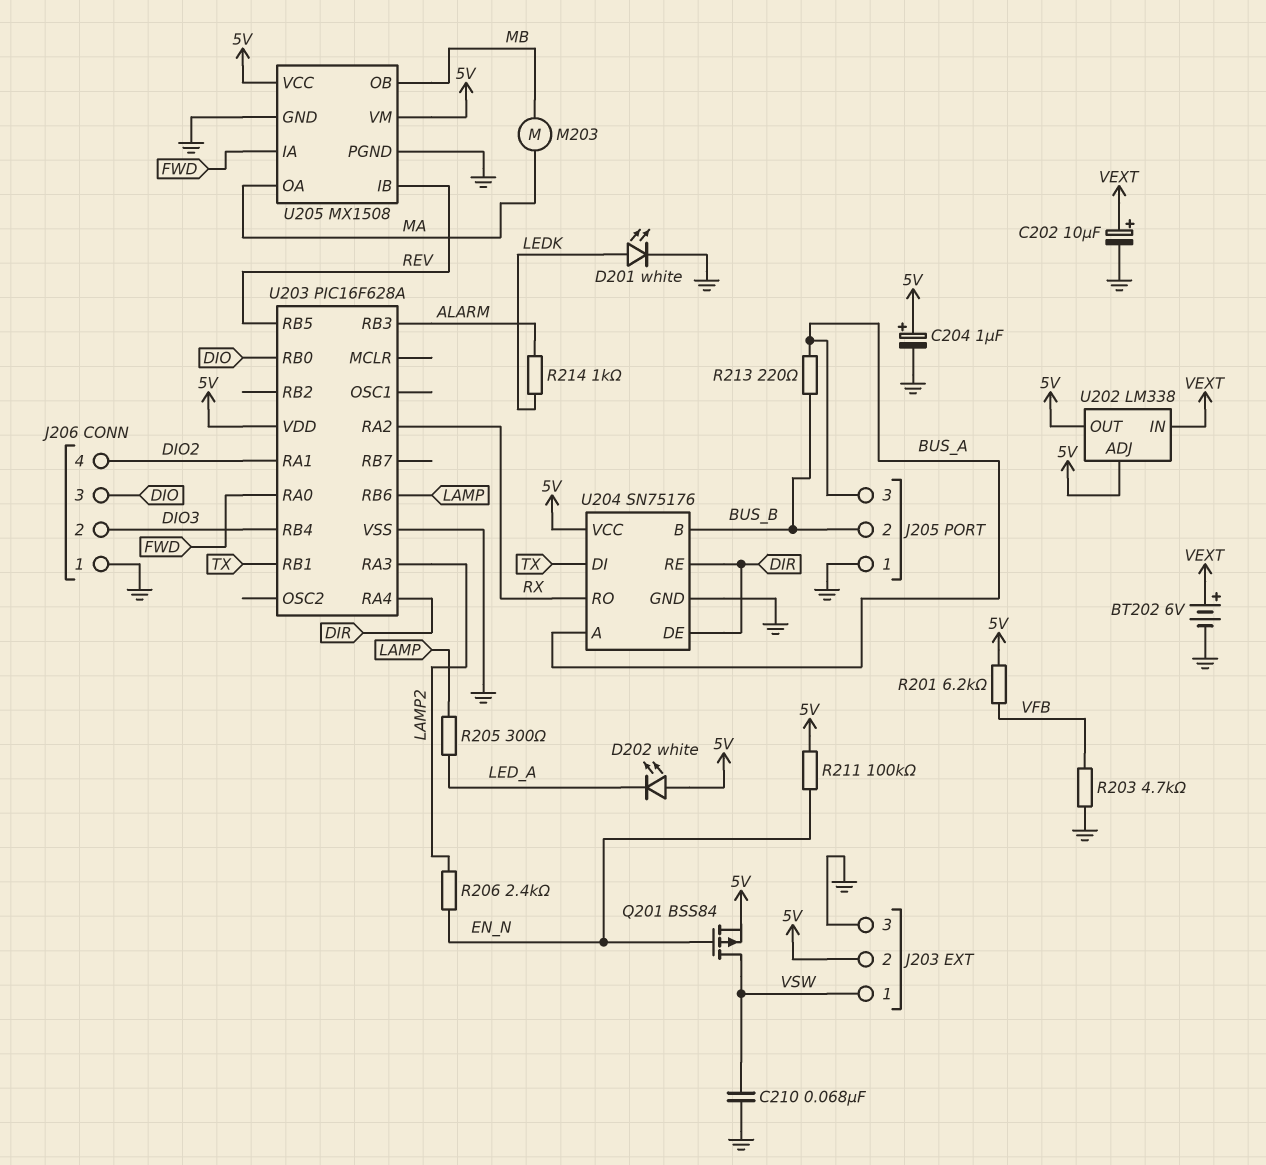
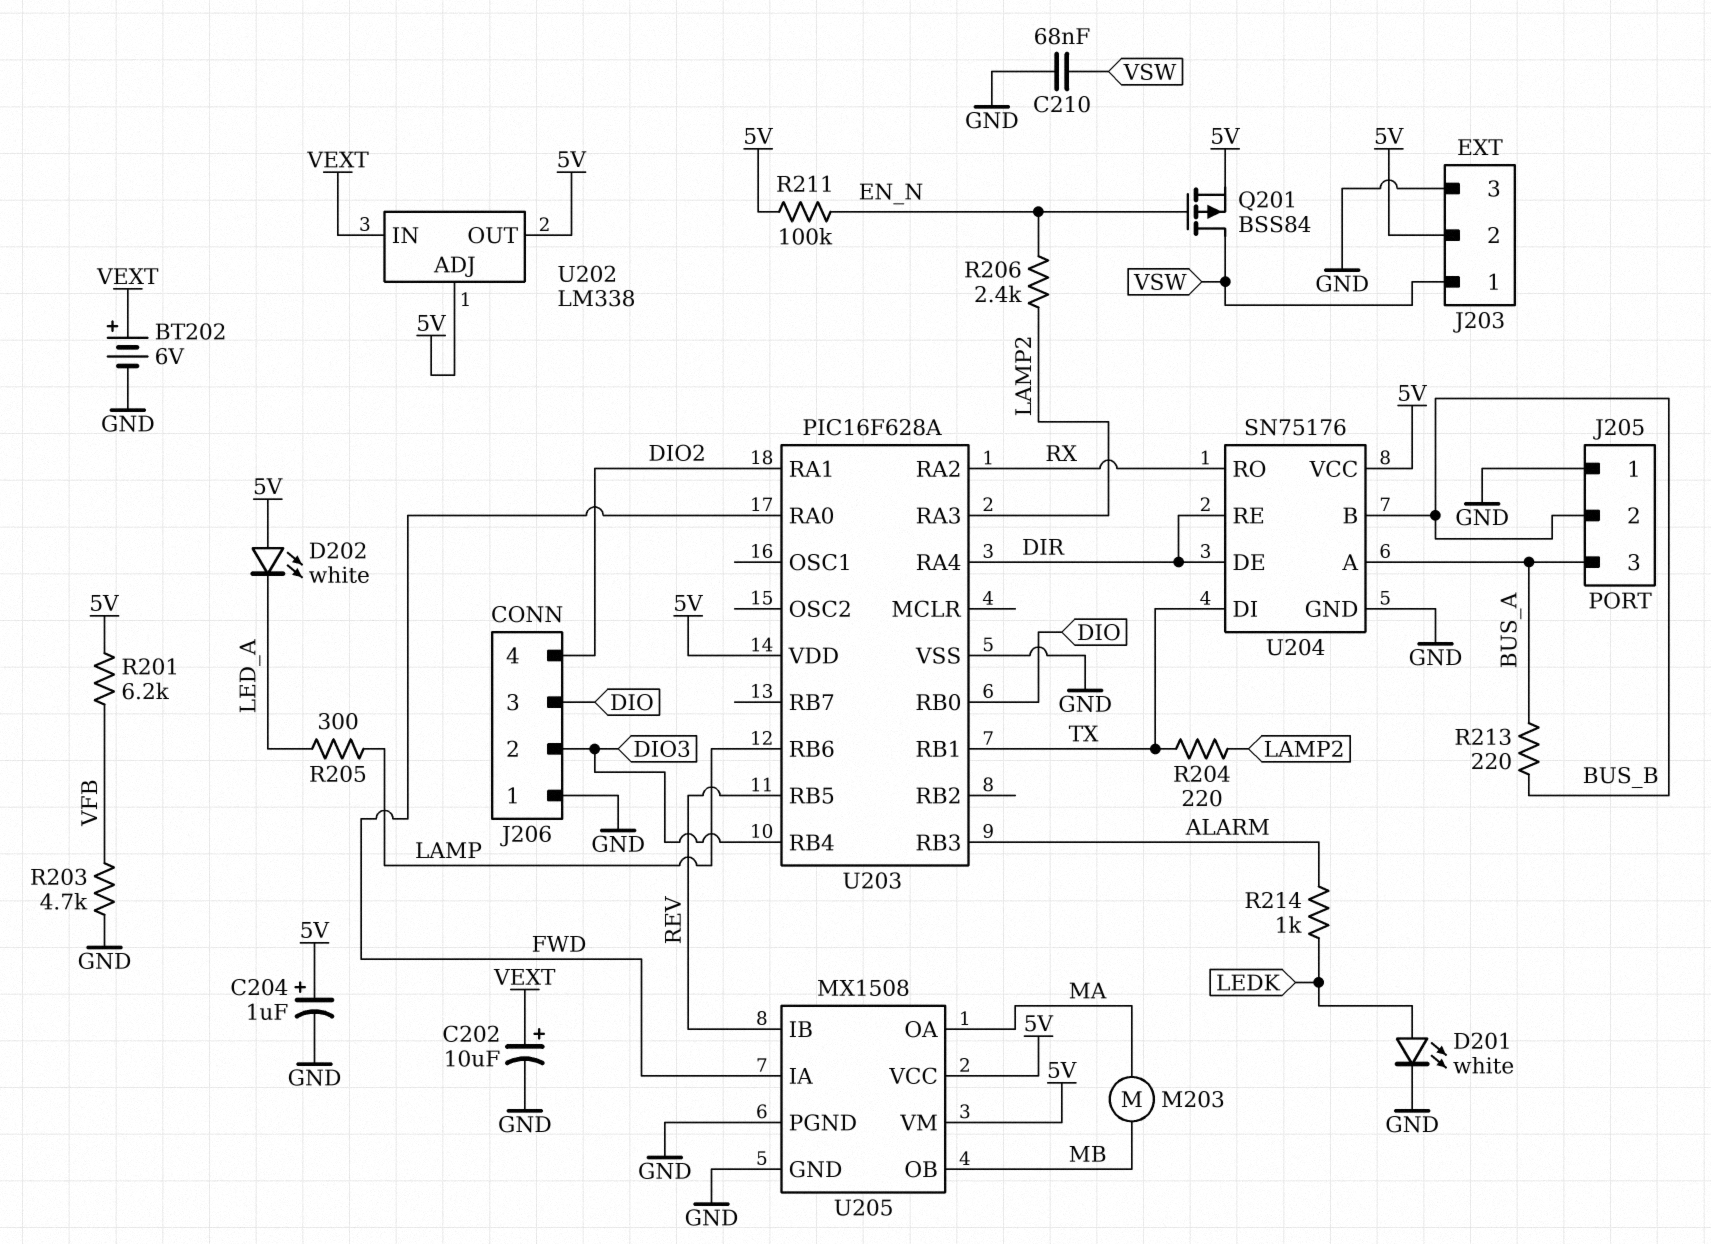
R204: none -> 220 (LAMP2, TX)

